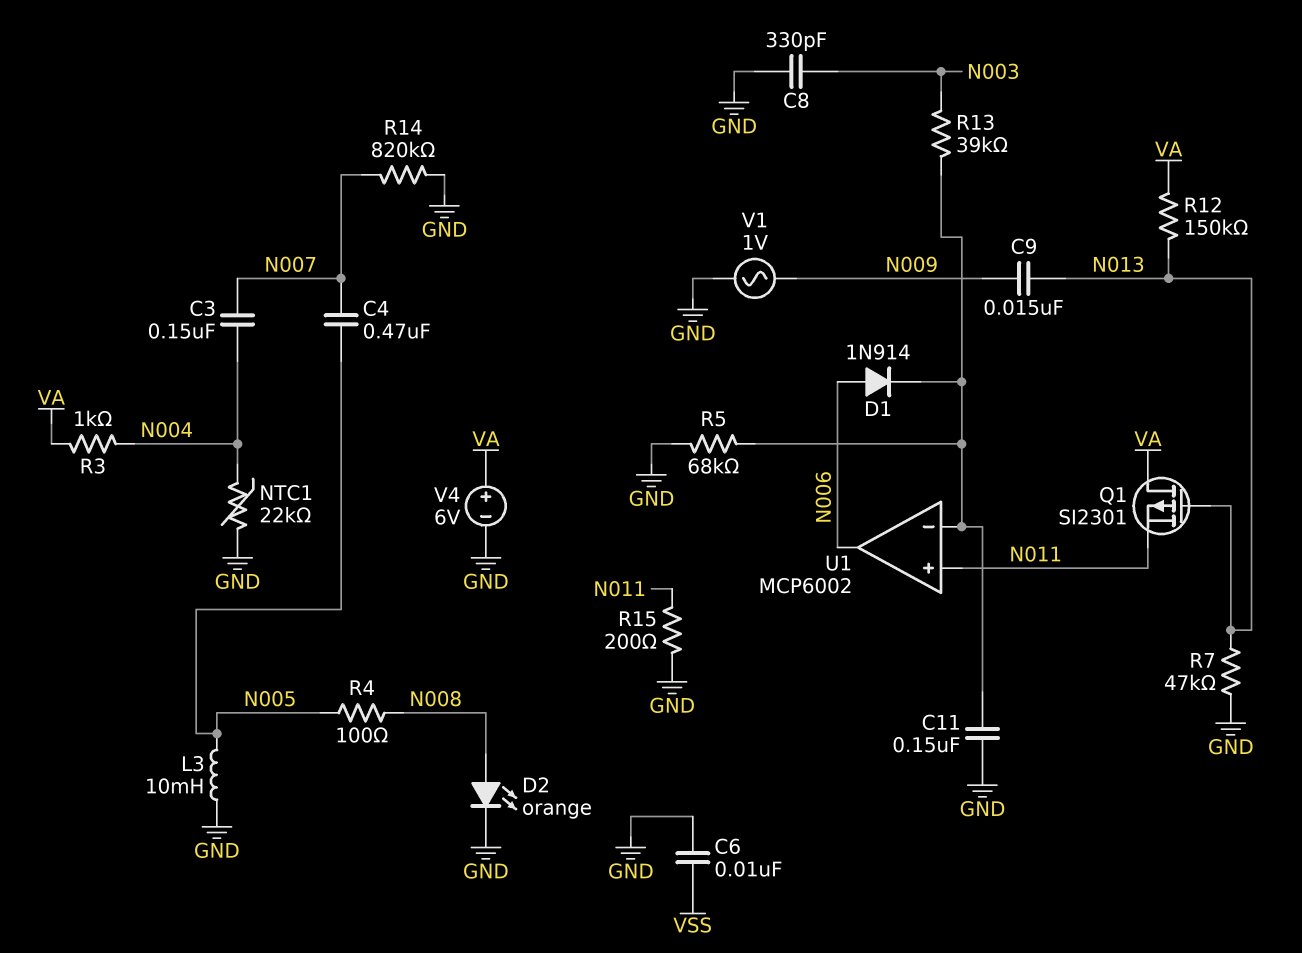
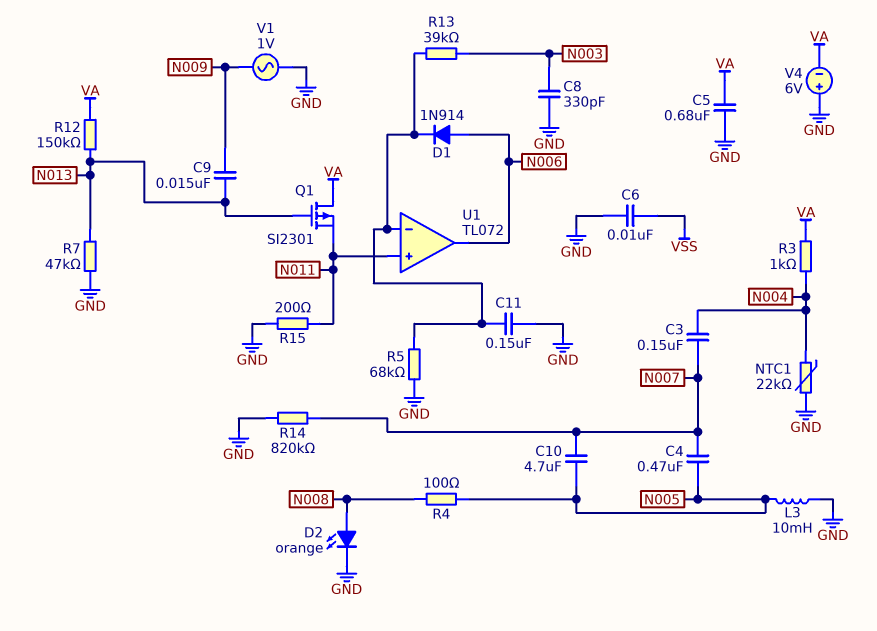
C5: none -> 680nF (GND, VA)
C10: none -> 4.7uF (N005, N007)
U1: MCP6002 -> TL072
V4: 6V (plus VA, minus GND) -> 6V (plus GND, minus VA)

